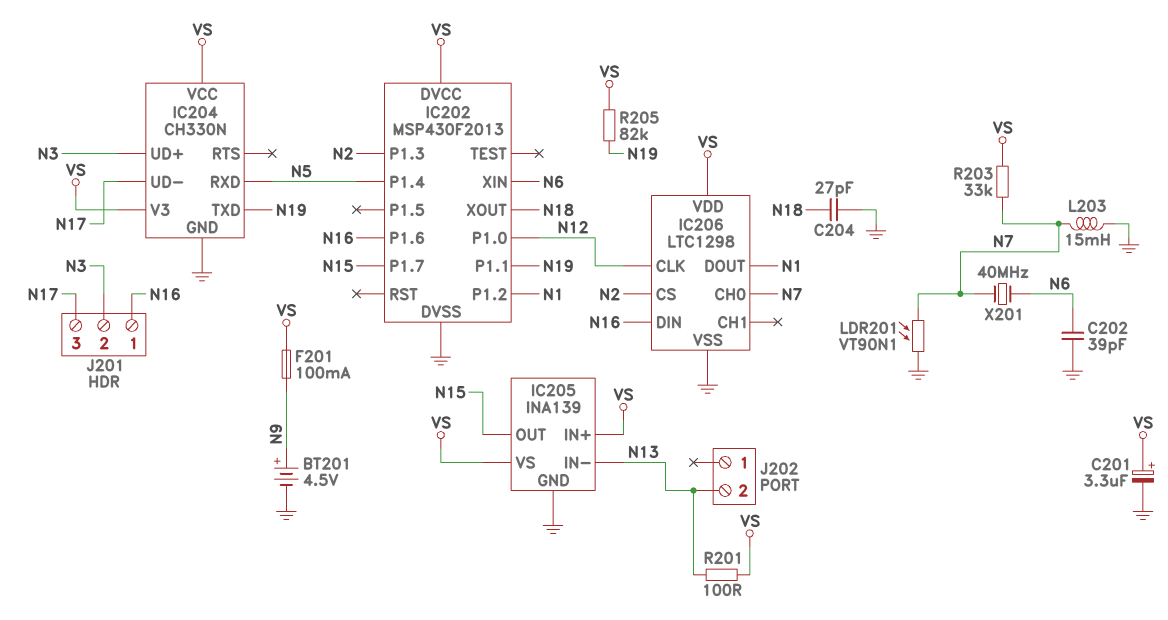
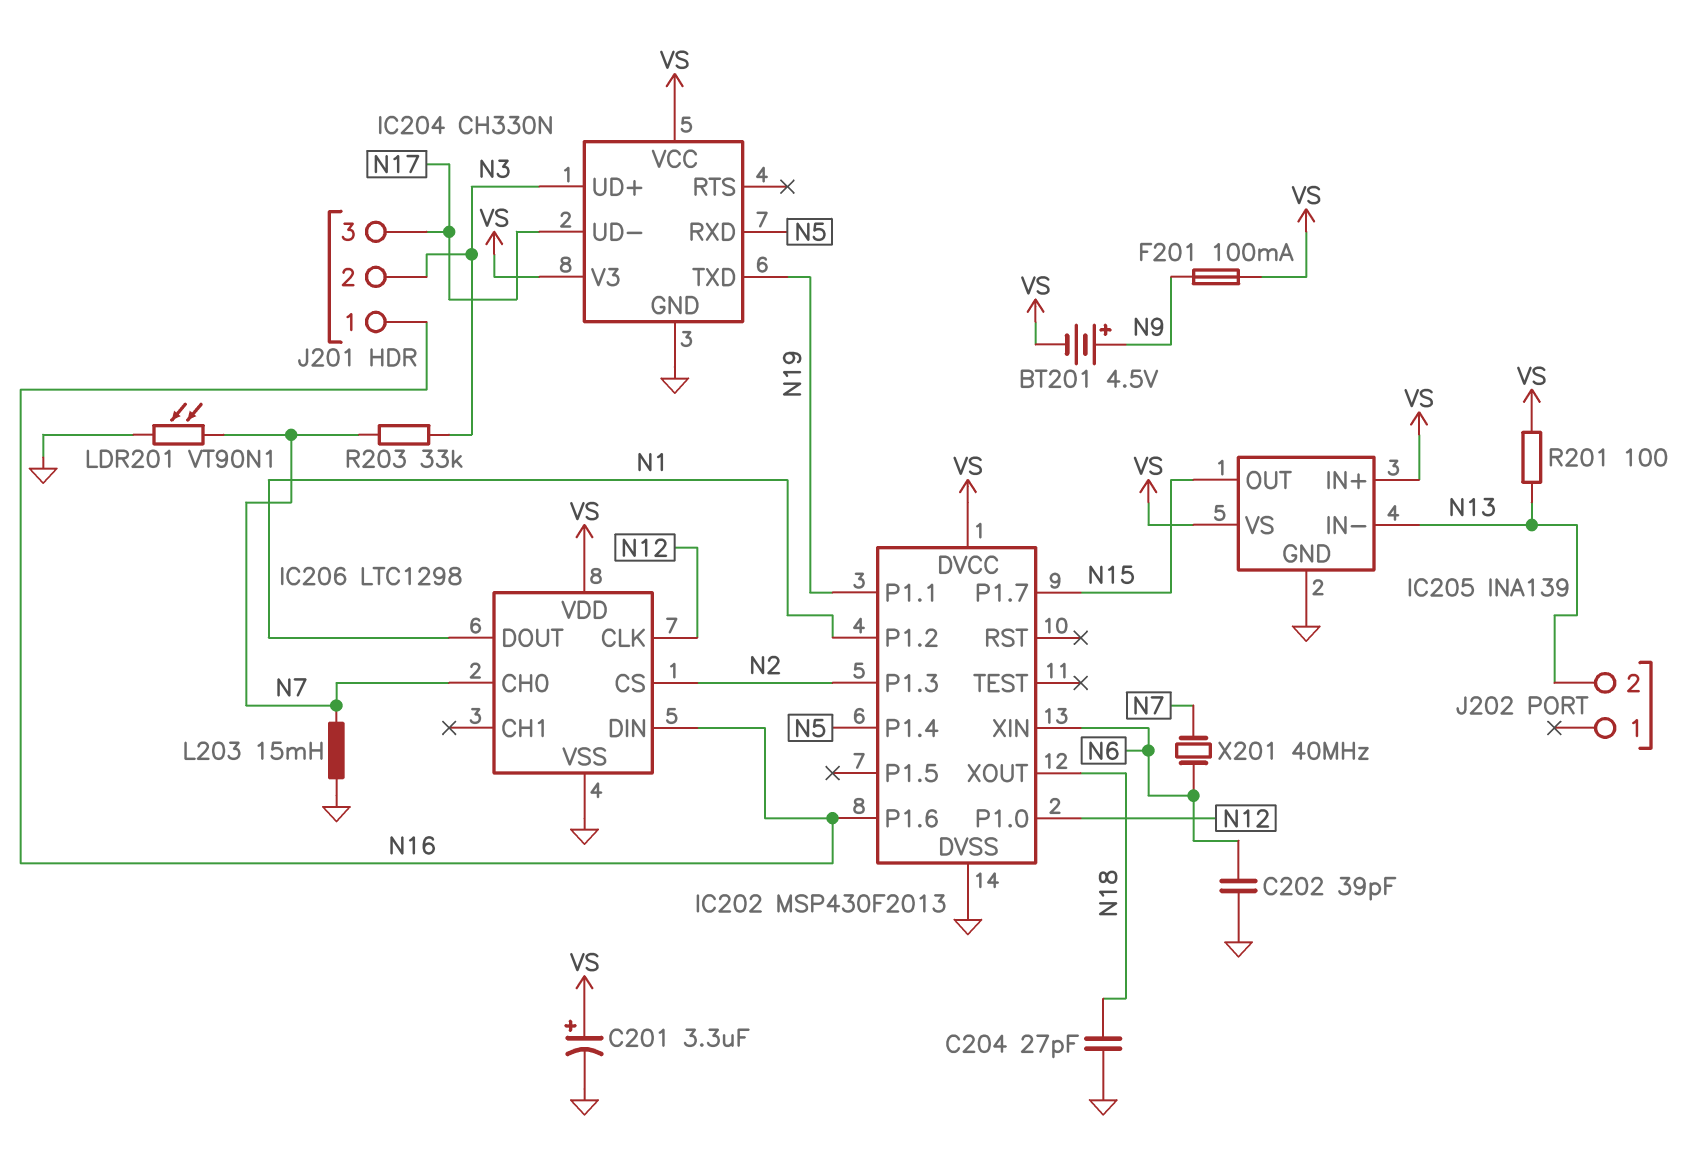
BT201: 4.5V (plus N9, minus GND) -> 4.5V (plus N9, minus VS)
R203: 33k (N7, VS) -> 33k (N3, N7)
R205: 82k (N19, VS) -> none

